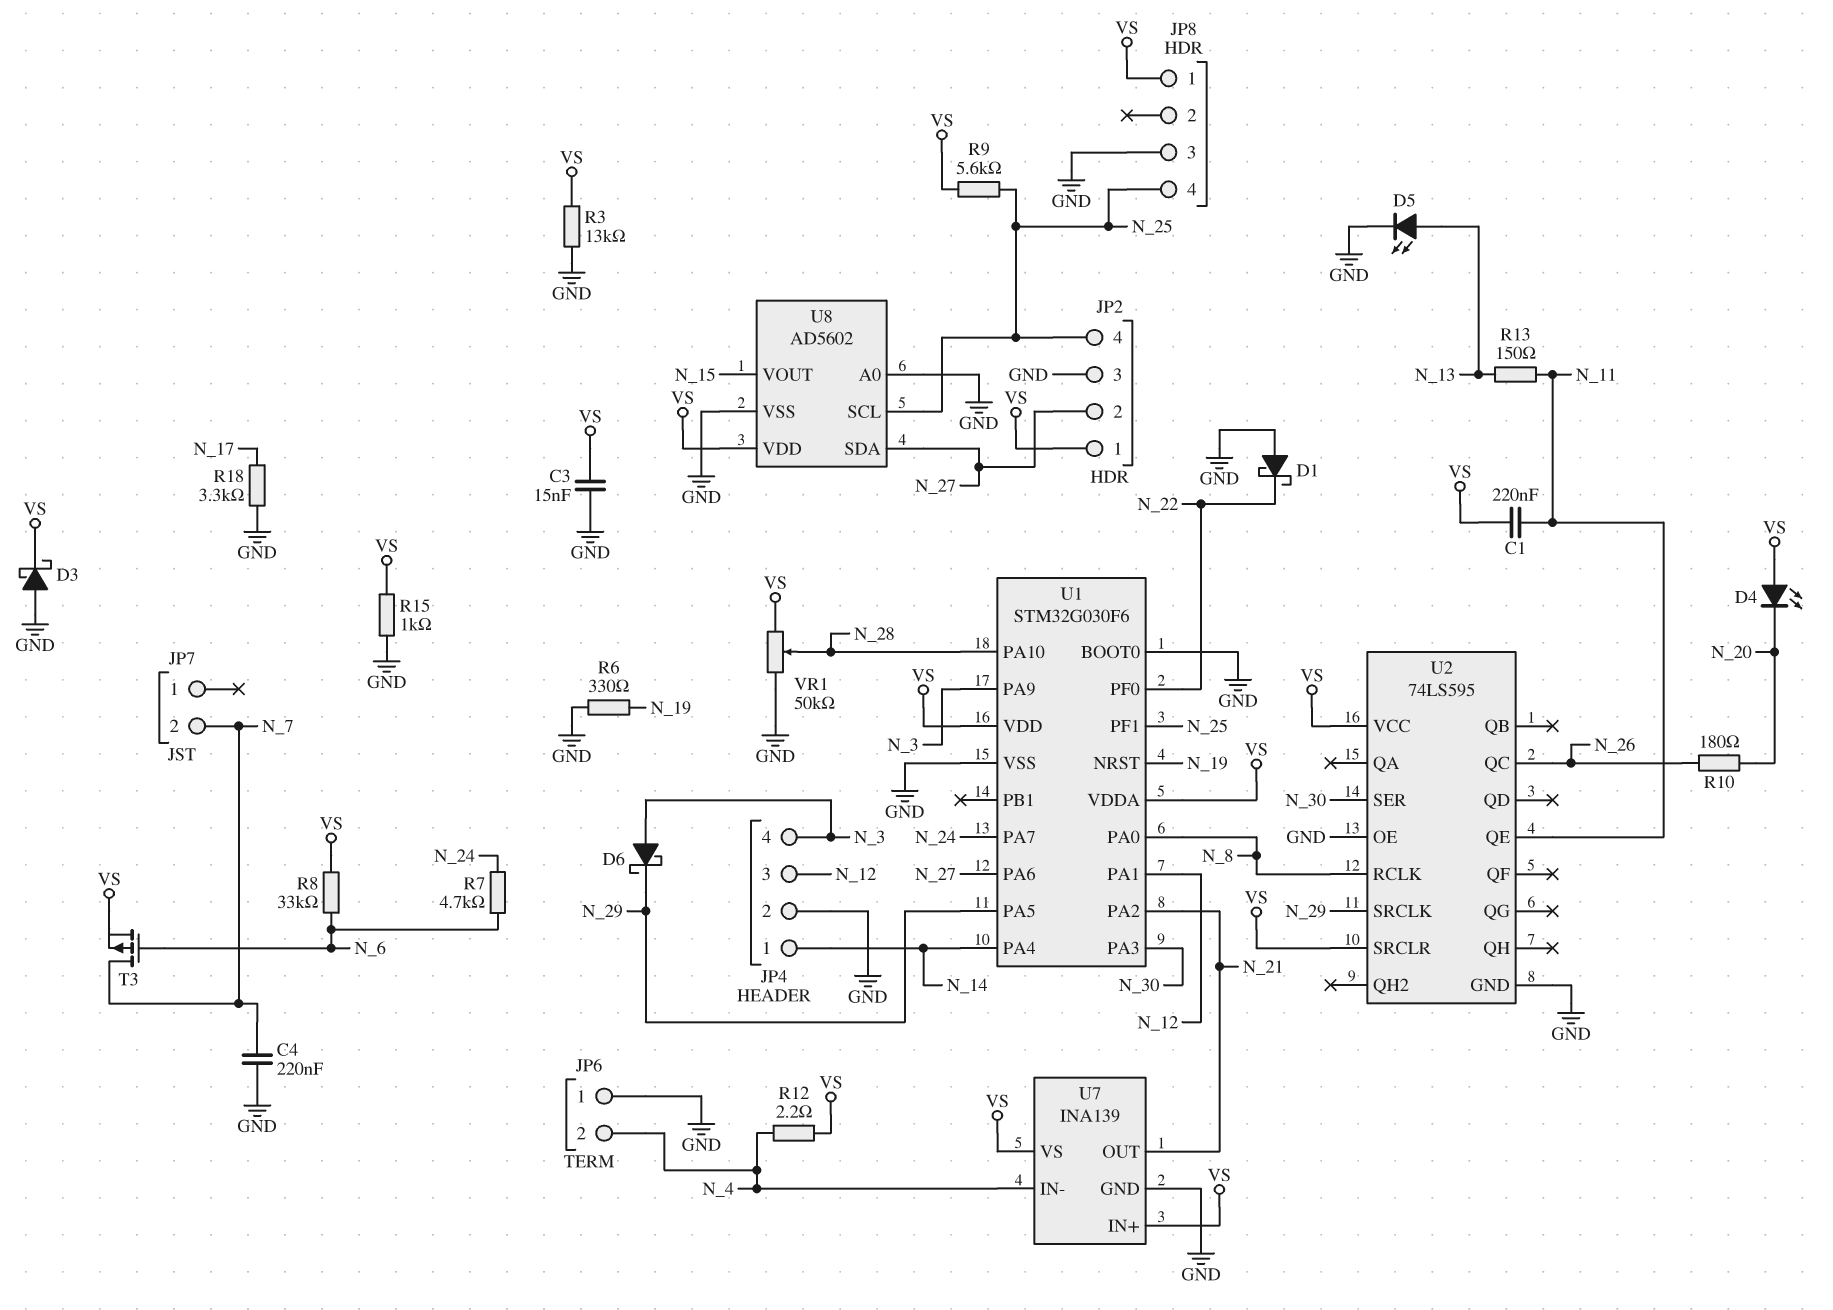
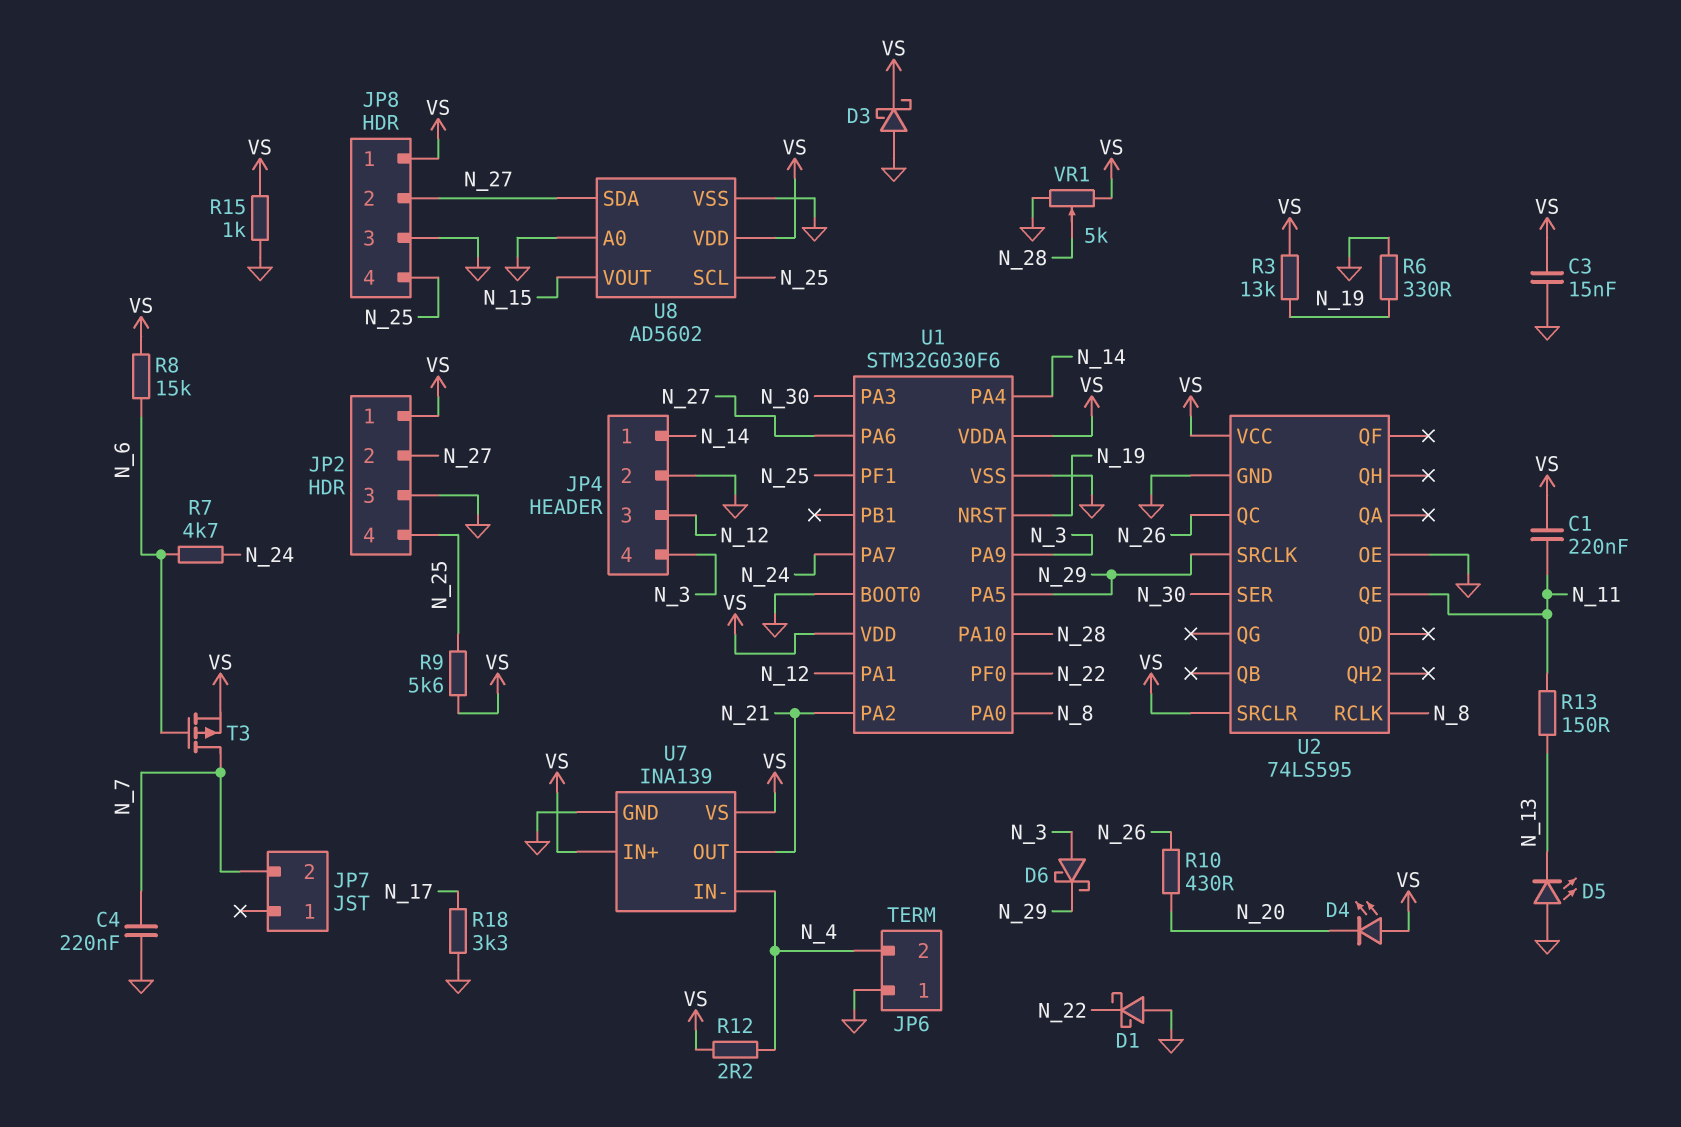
D5: LED (A N_13, K GND) -> LED (A GND, K N_13)
JP8 pin 2: none -> N_27
R3: 13k (GND, VS) -> 13k (N_19, VS)
R8: 33k (N_6, VS) -> 15k (N_6, VS)
R10: 180 (N_20, N_26) -> 430 (N_20, N_26)
VR1: 50k (GND, VS, wiper N_28) -> 5k (GND, VS, wiper N_28)

